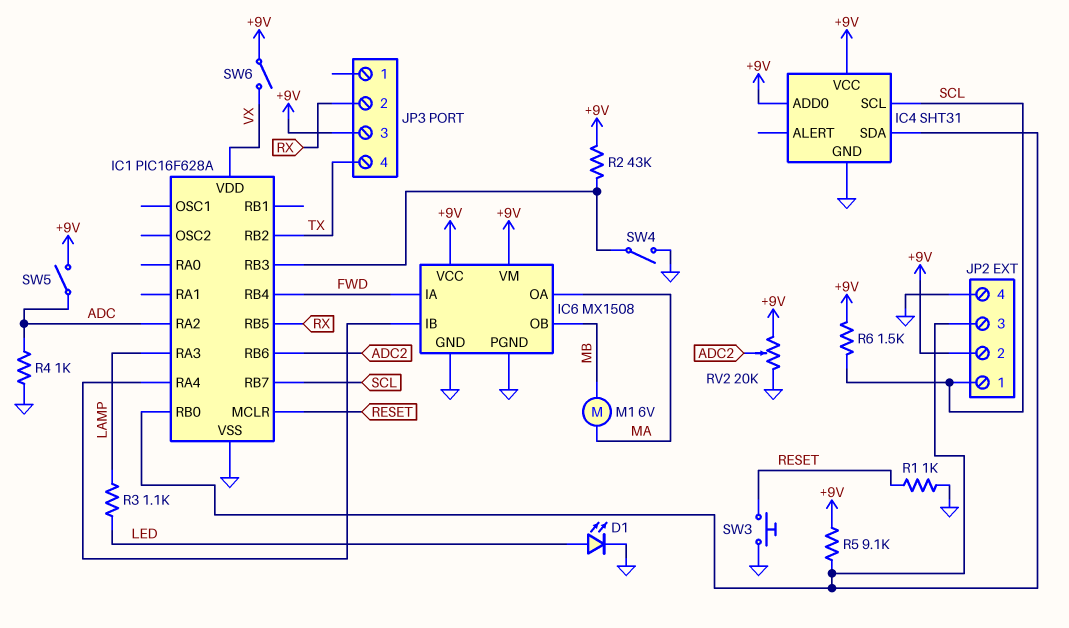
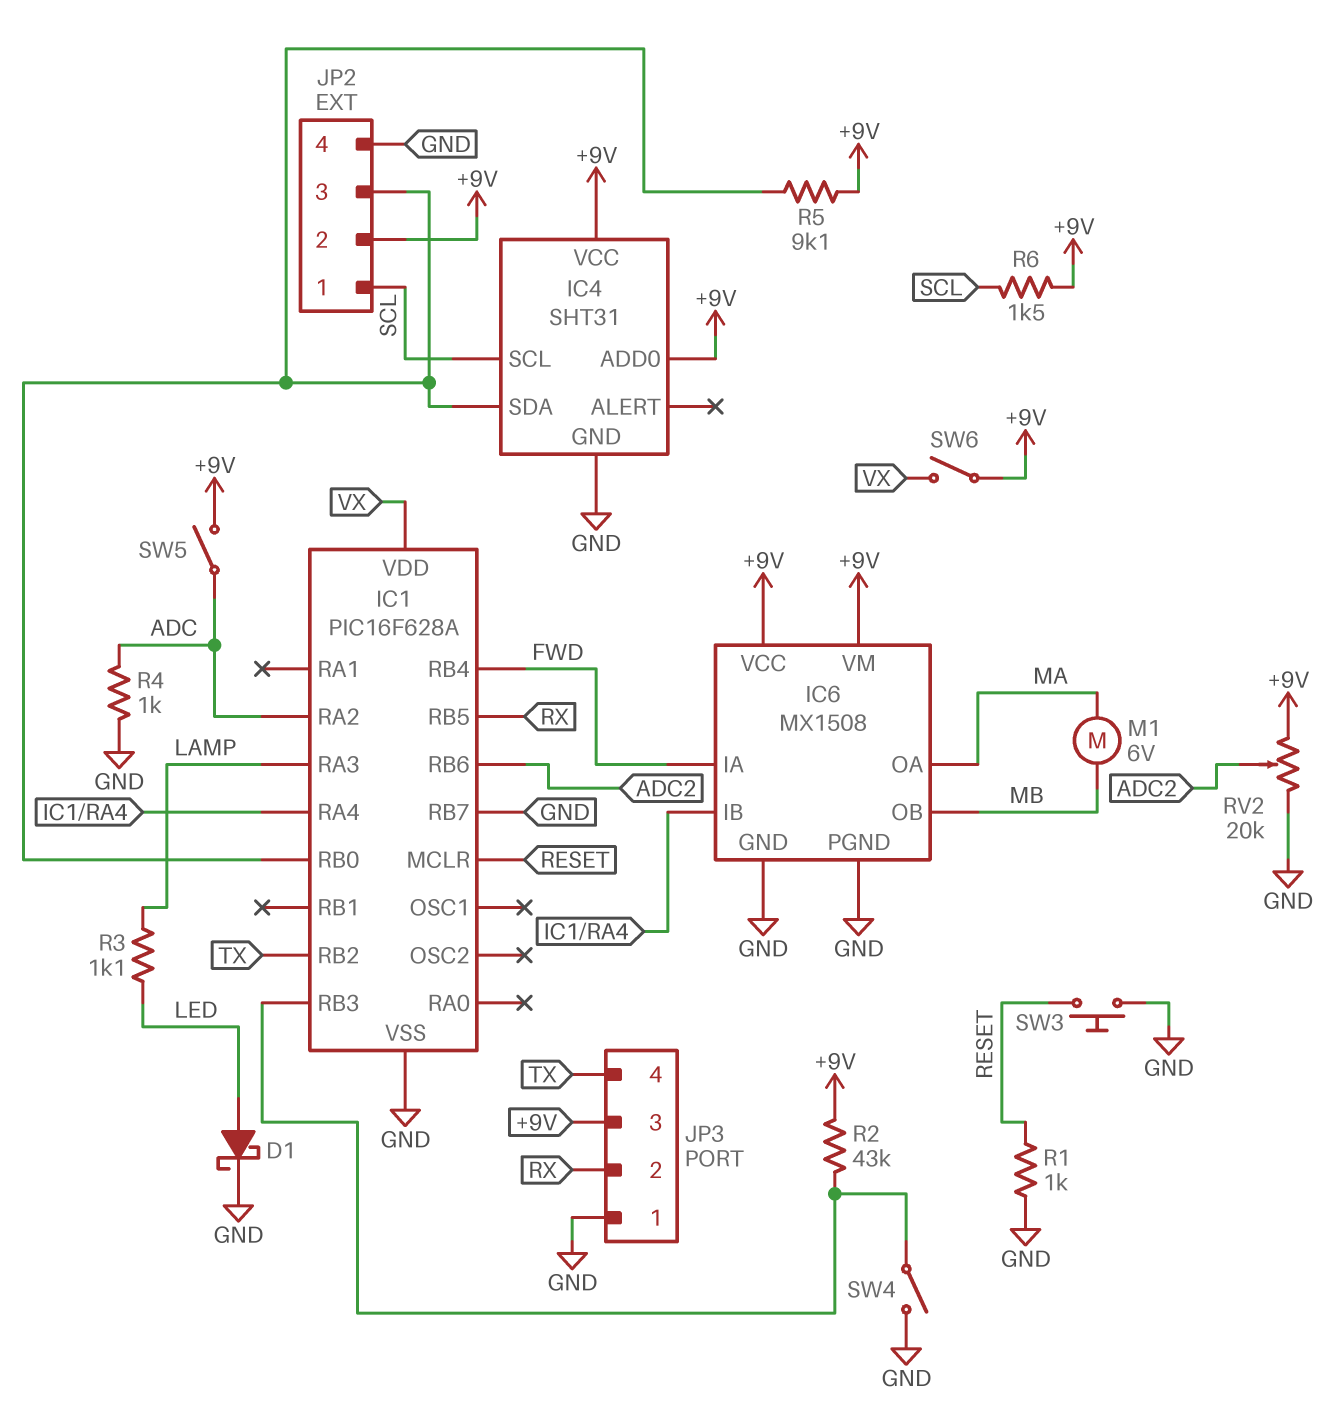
D1: LED (A LED, K GND) -> schottky (A LED, K GND)
IC1 pin RB7: SCL -> GND
JP3 pin 1: none -> GND

